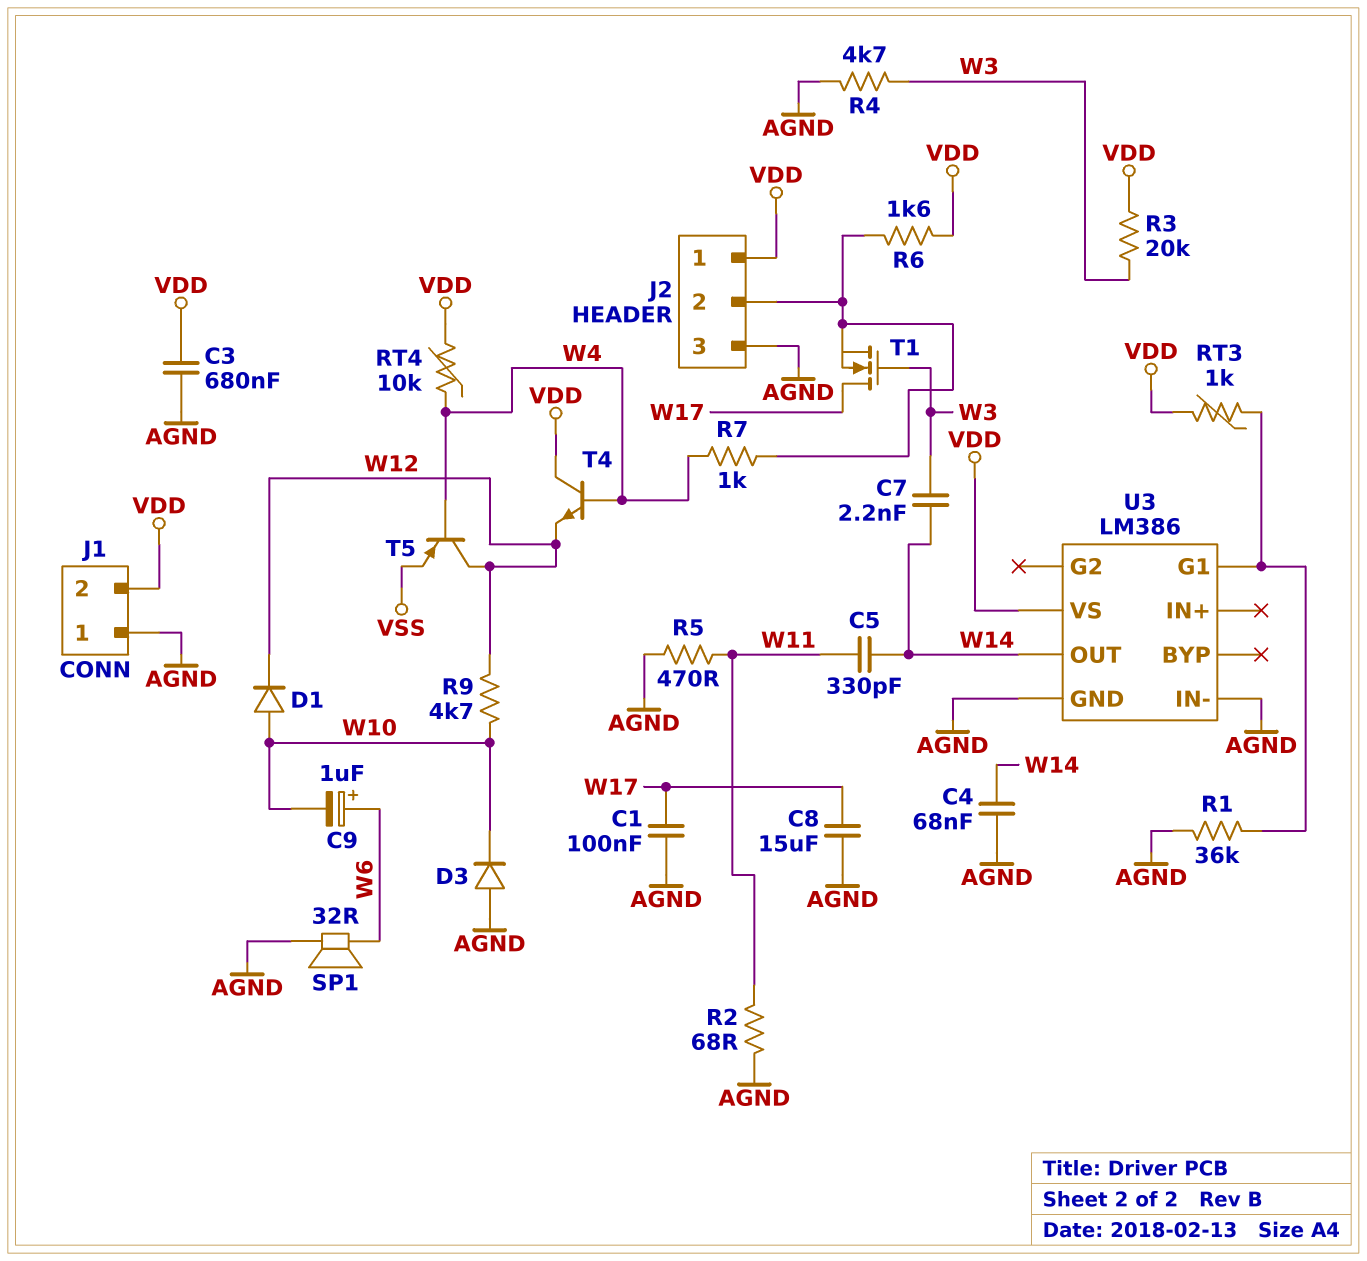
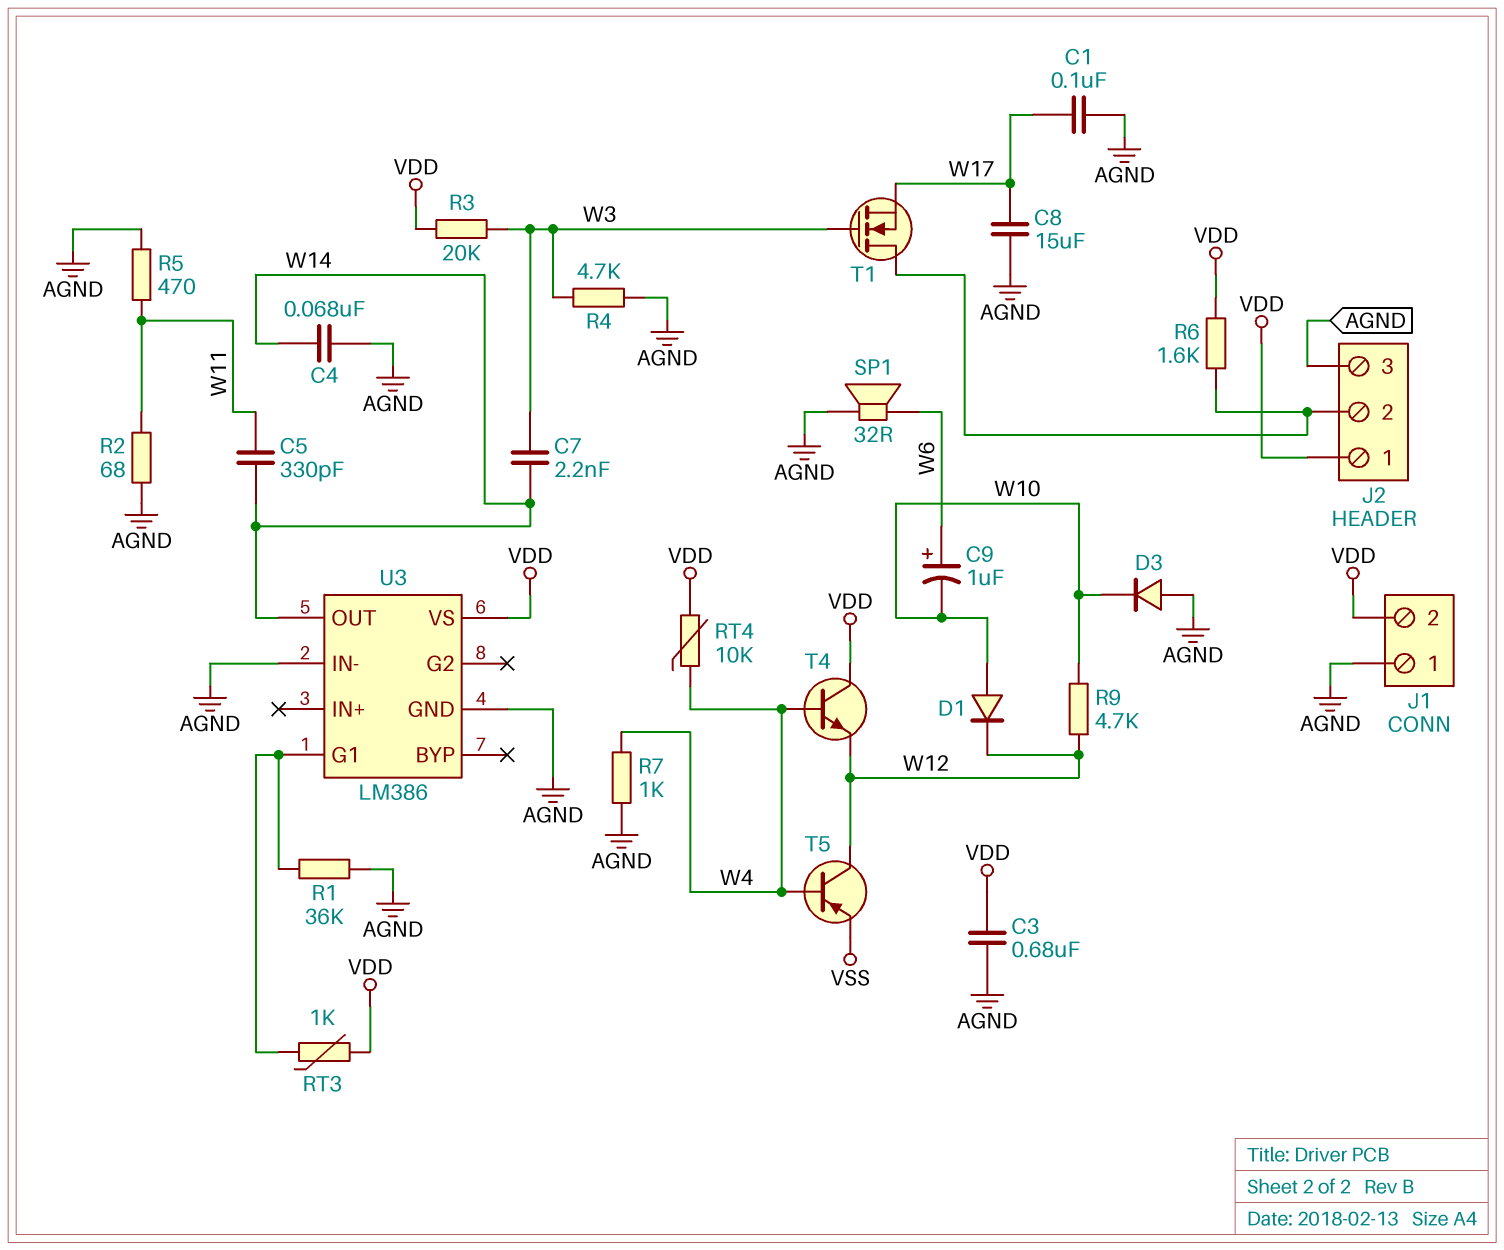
R7: 1k (J2/2, W4) -> 1k (AGND, W4)
T1: NMOS (G W3, D W17, S J2/2) -> NMOS (G W3, D J2/2, S W17)

